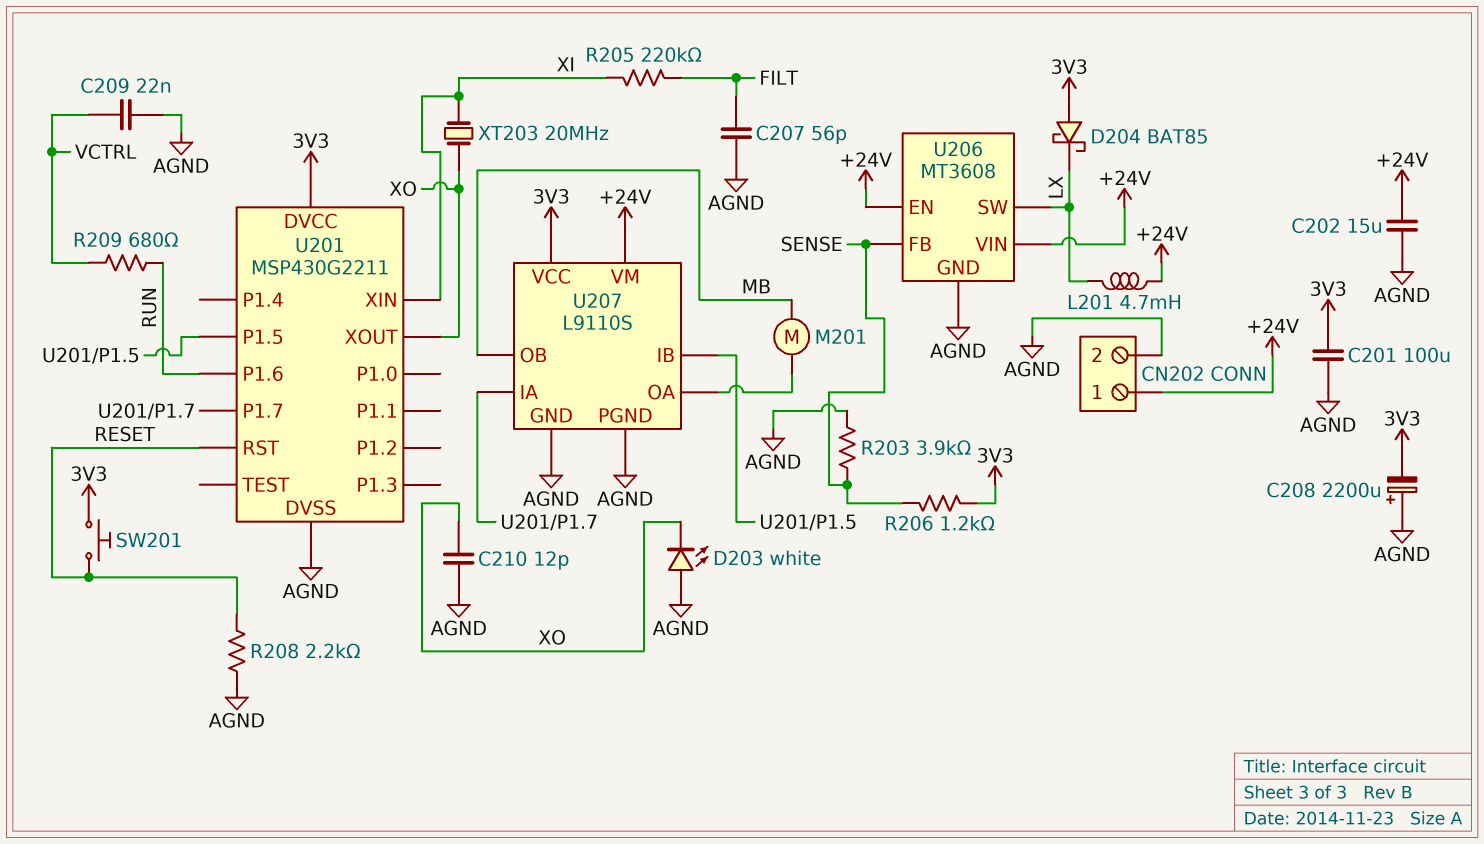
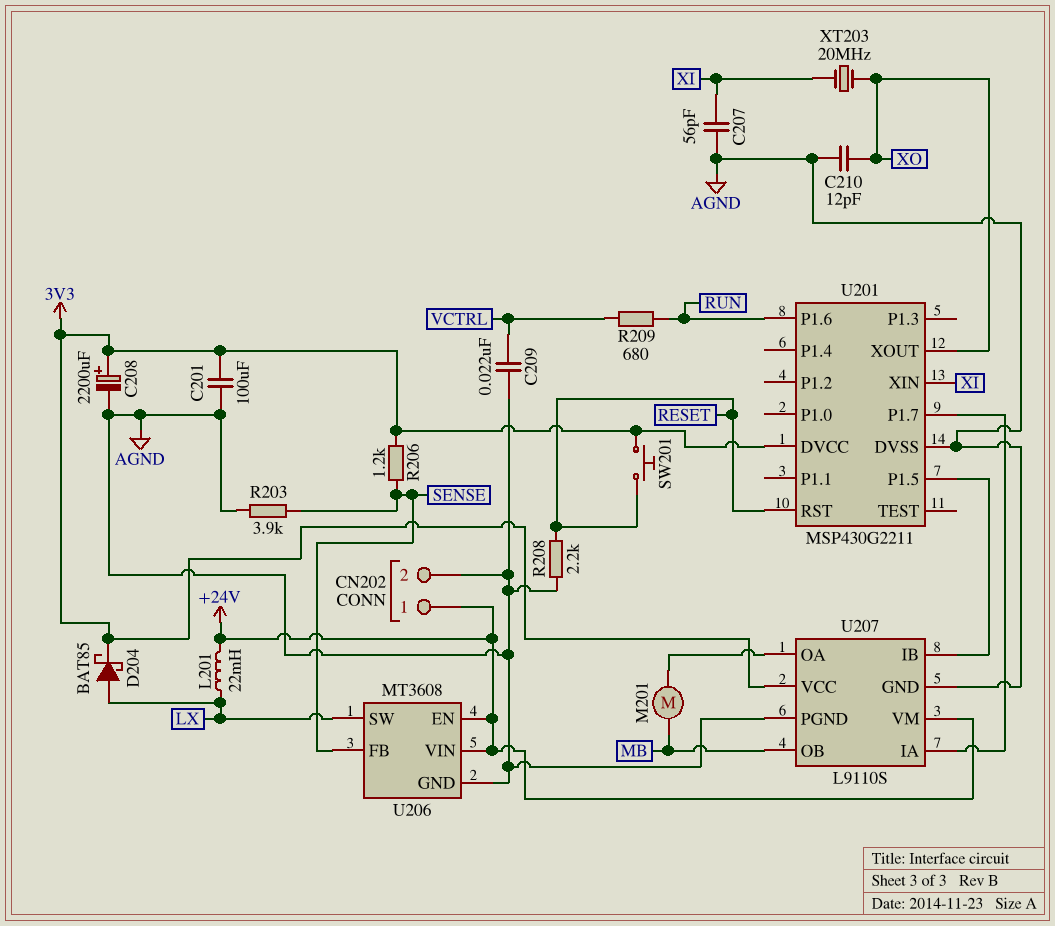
C202: 15uF (+24V, AGND) -> none
C207: 56pF (AGND, FILT) -> 56pF (AGND, XI)
C208: 2200uF (plus AGND, minus 3V3) -> 2200uF (plus 3V3, minus AGND)
D203: LED white (A AGND, K XO) -> none
D204: schottky BAT85 (A 3V3, K LX) -> schottky BAT85 (A LX, K 3V3)
L201: 4.7mH (+24V, LX) -> 22mH (+24V, LX)
R205: 220k (FILT, XI) -> none

